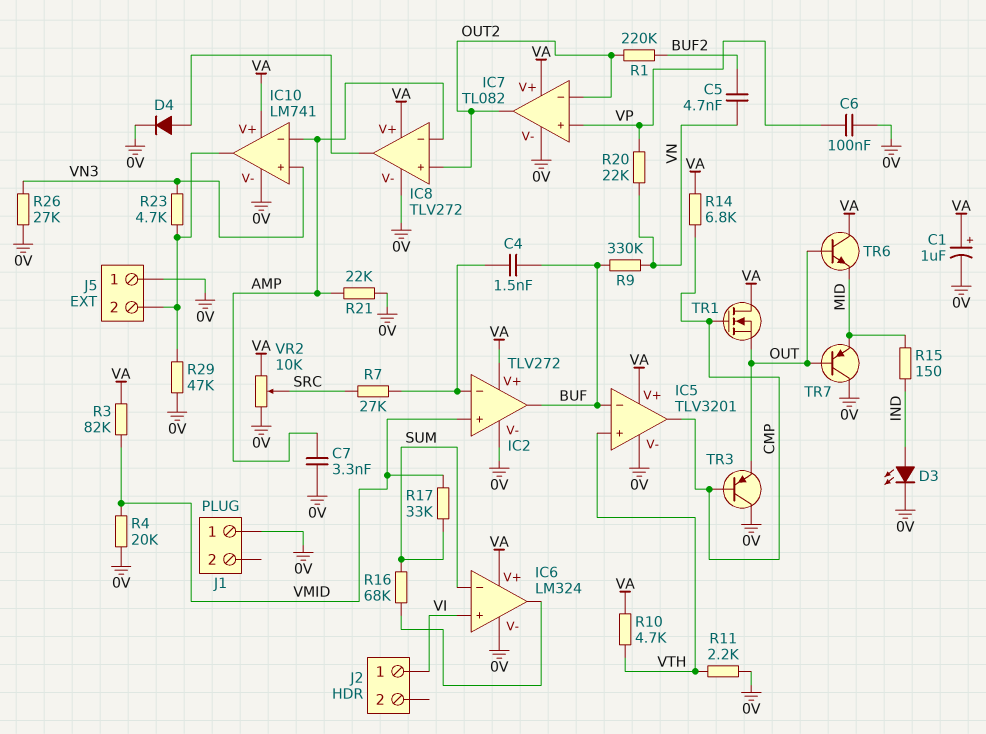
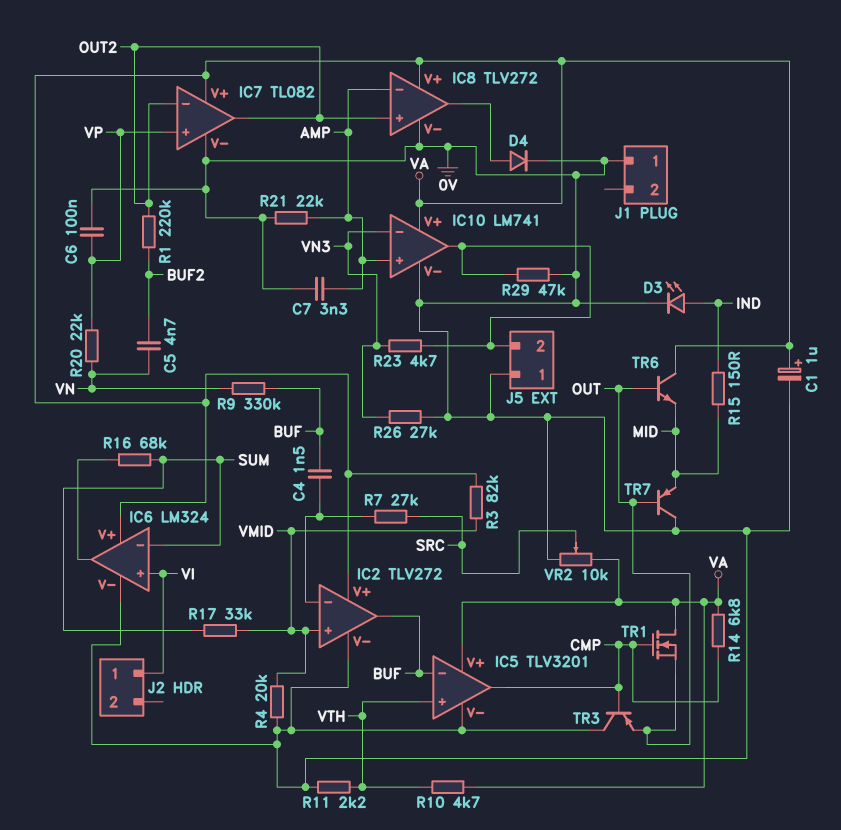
IC10 pin in+: VN3 -> AMP
IC10 pin in-: AMP -> VN3

